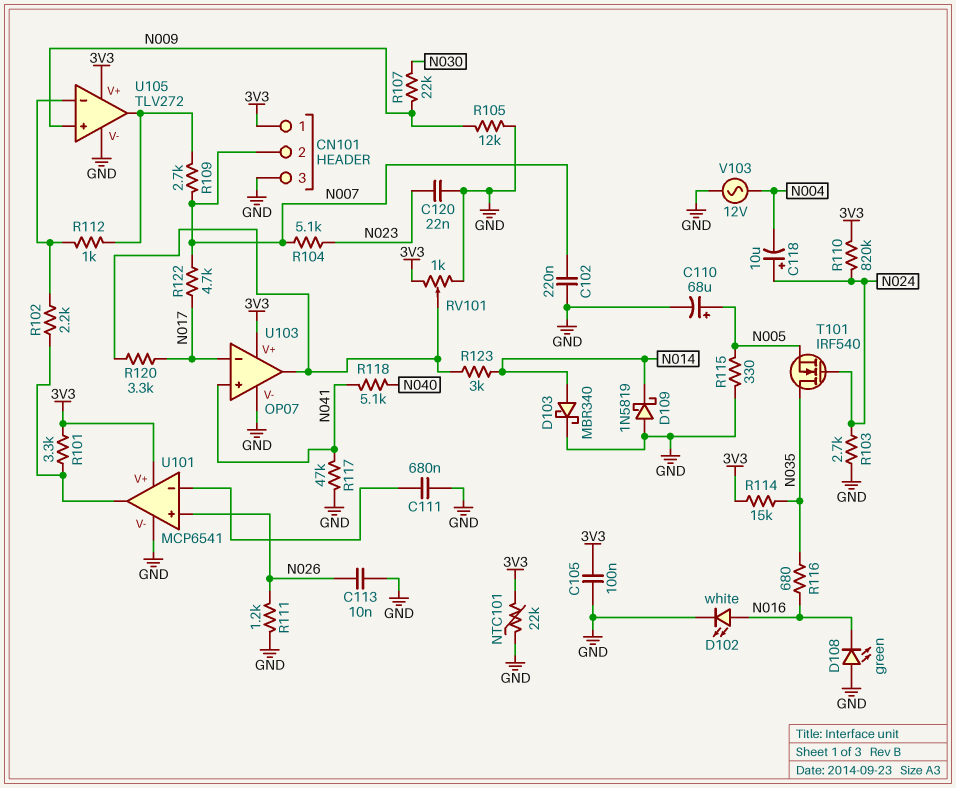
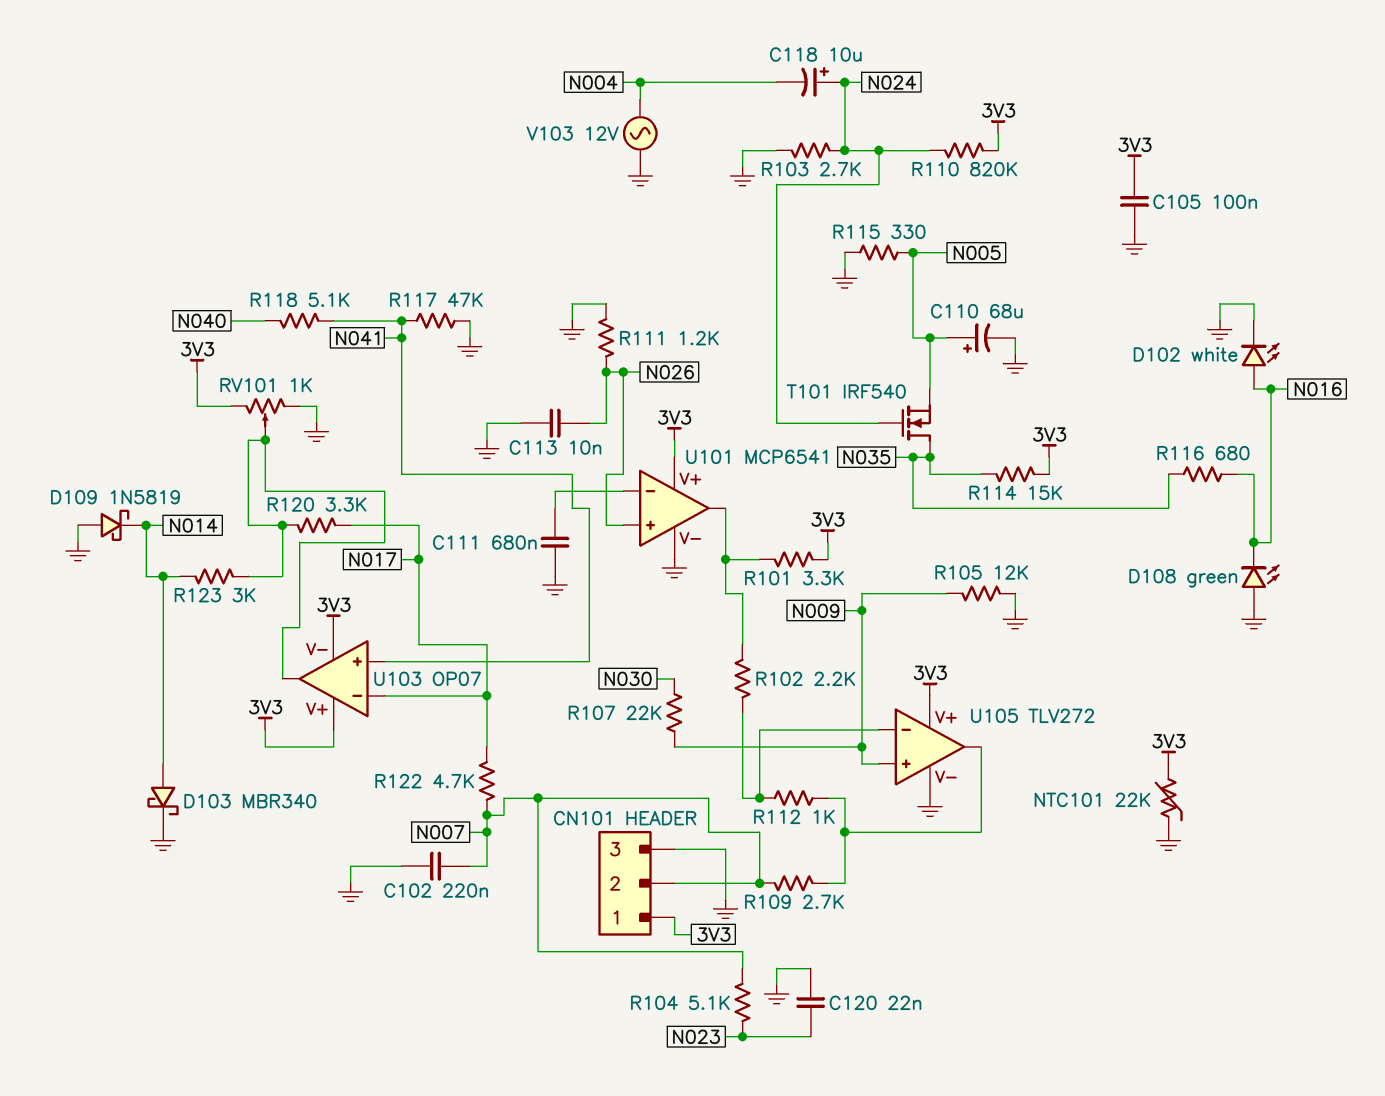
U103 pin V-: GND -> 3V3

